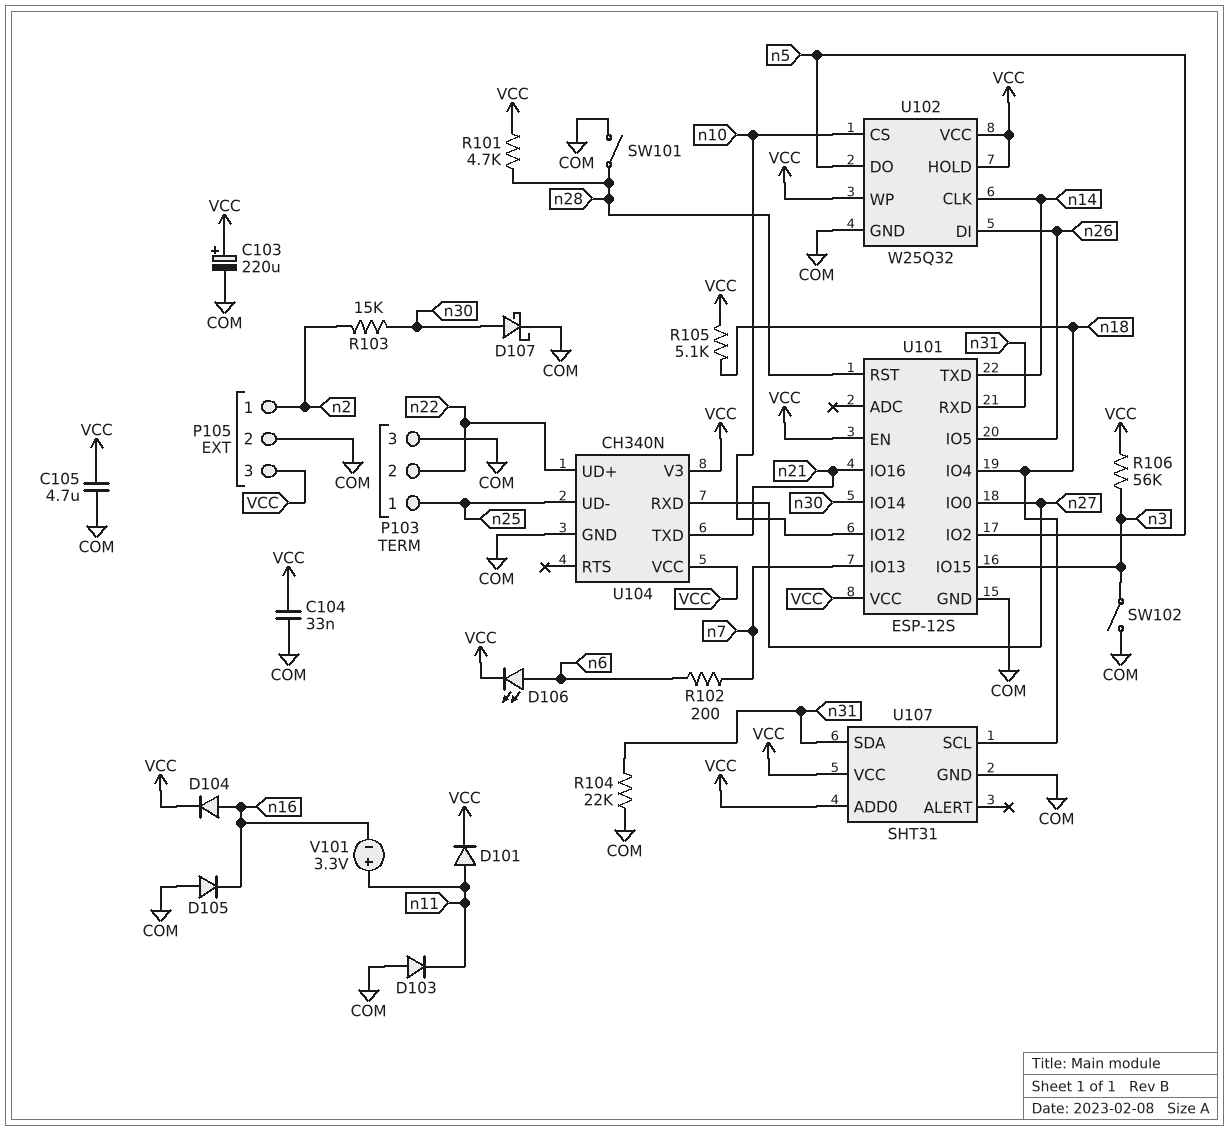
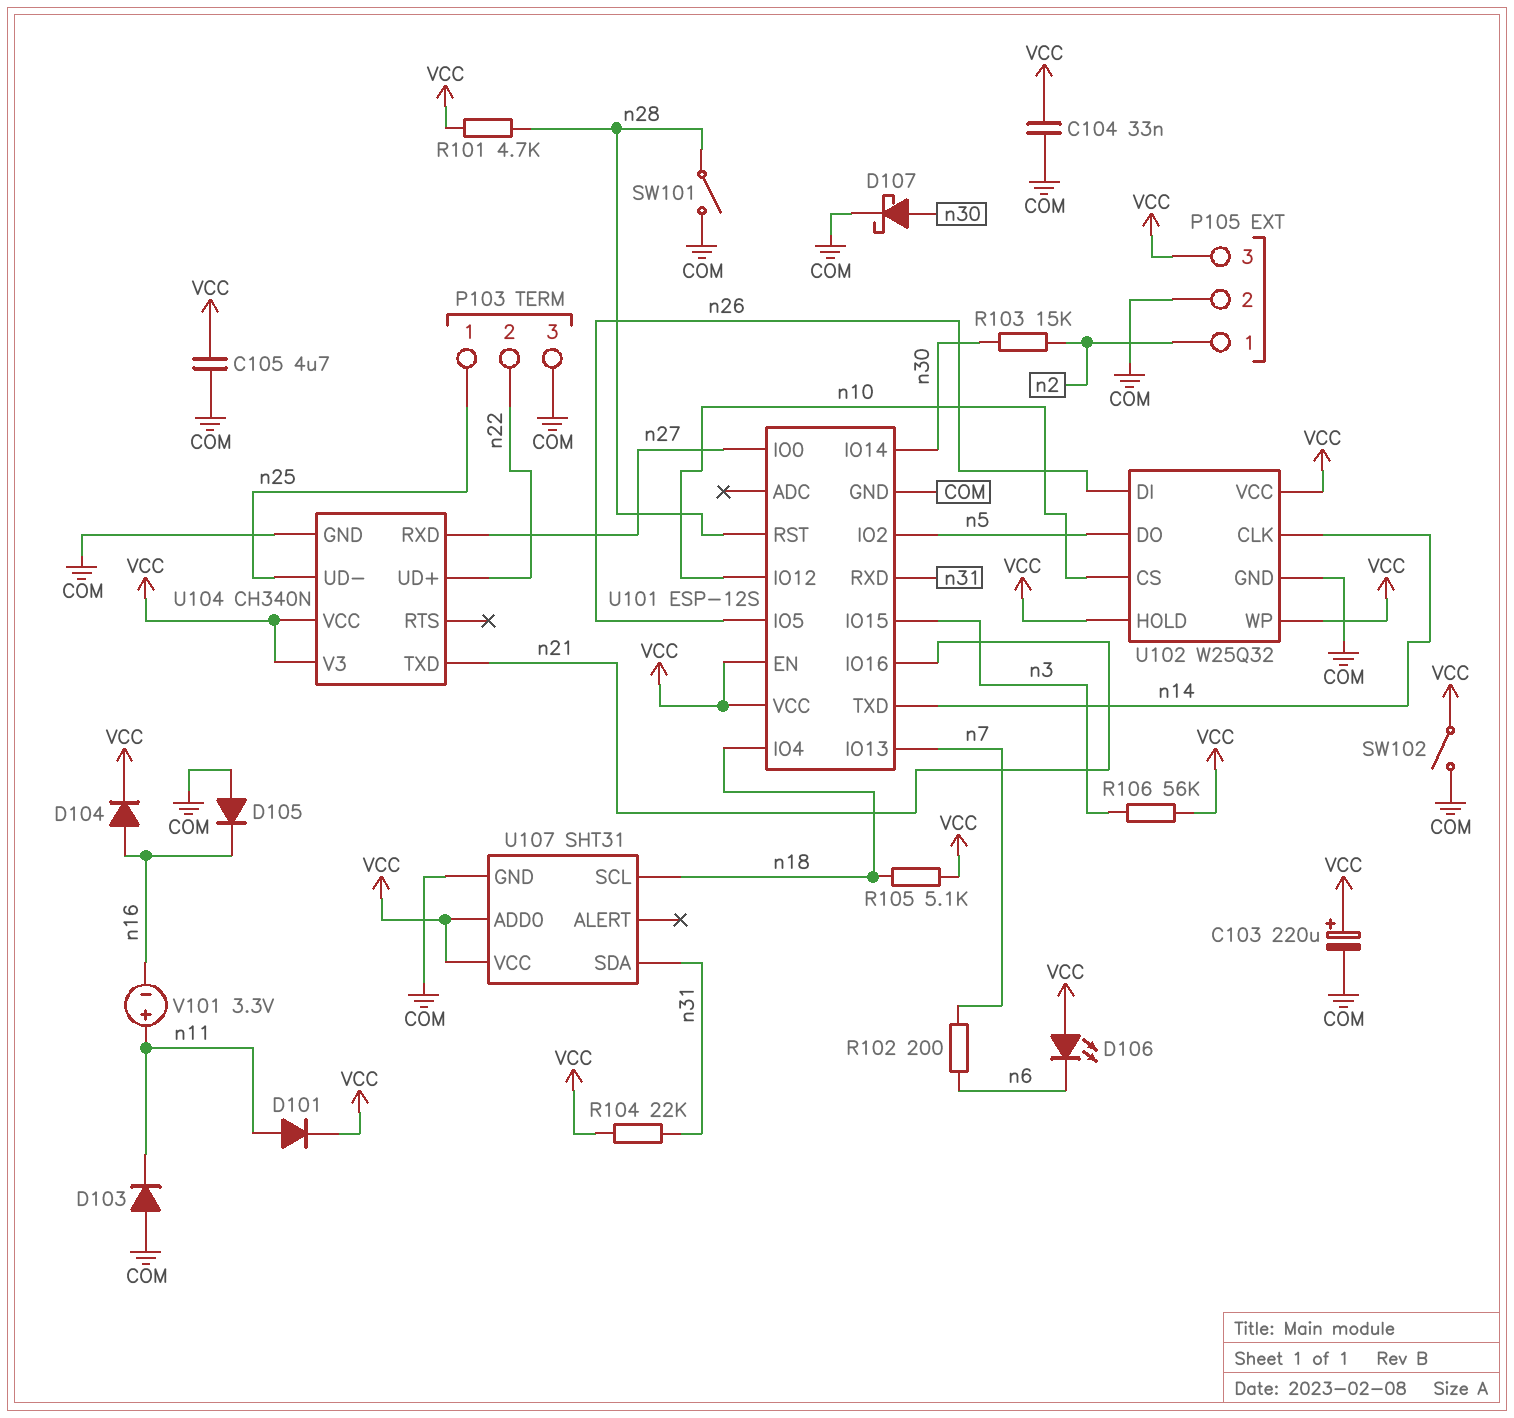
D106: LED (A n6, K VCC) -> LED (A VCC, K n6)
R104: 22k (COM, n31) -> 22k (VCC, n31)
SW102: switch (COM, n3) -> switch (COM, VCC)

